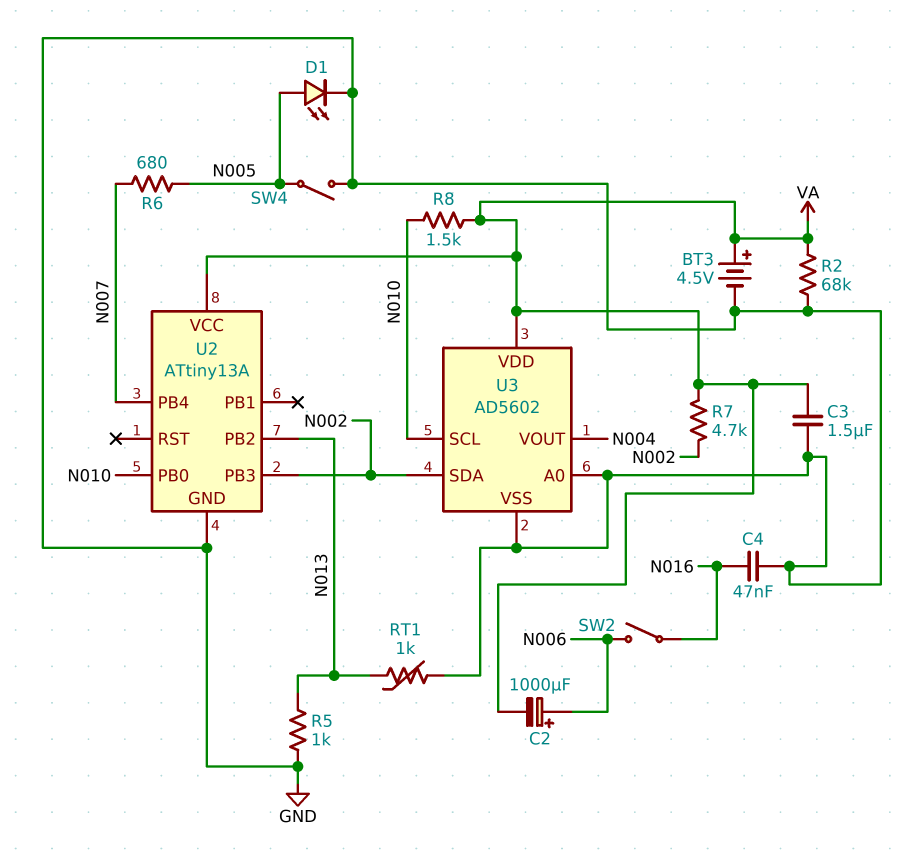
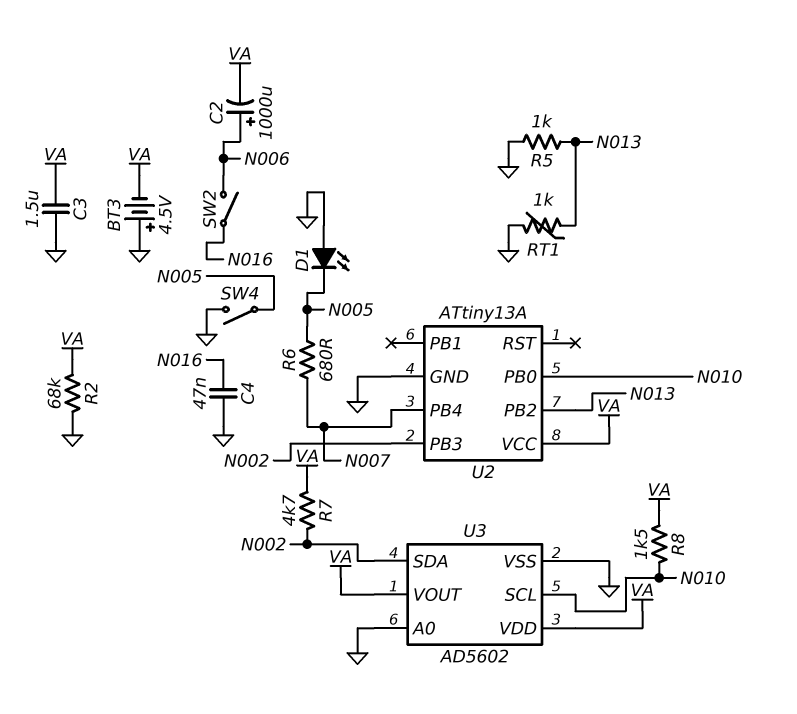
BT3: 4.5V (plus VA, minus GND) -> 4.5V (plus GND, minus VA)
D1: LED (A N005, K GND) -> LED (A GND, K N005)
U3 pin VOUT: N004 -> VA

